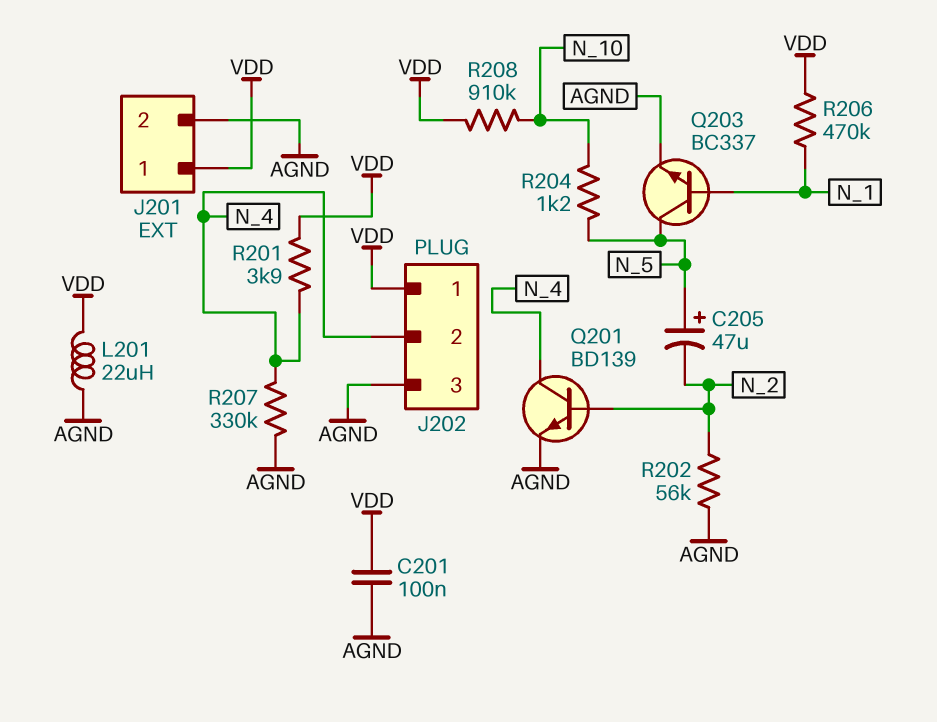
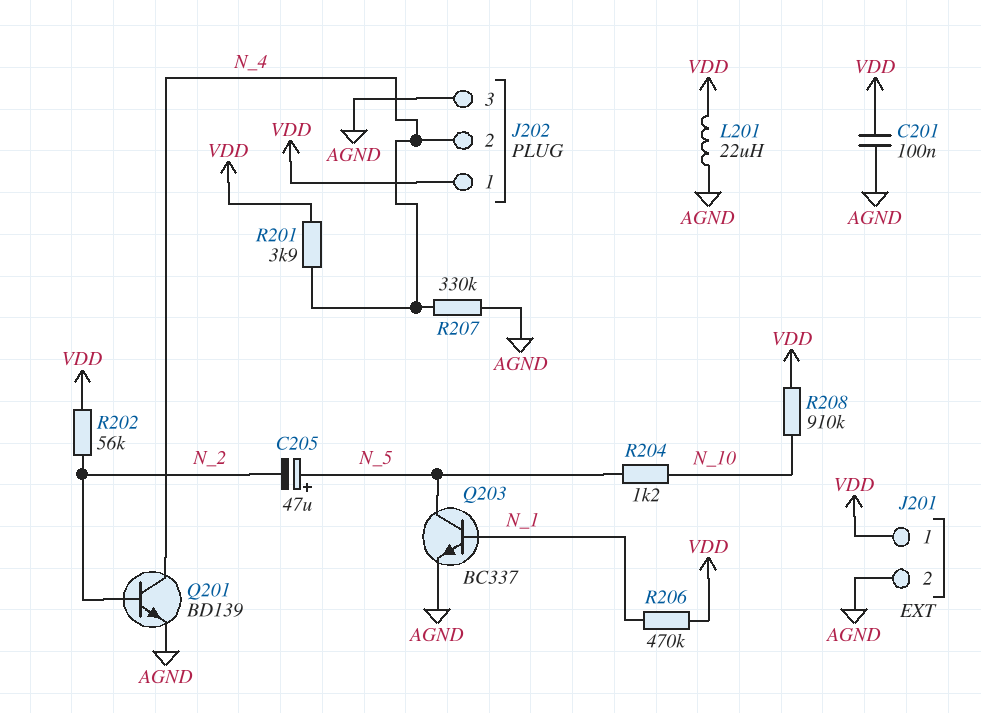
R202: 56k (AGND, N_2) -> 56k (N_2, VDD)

